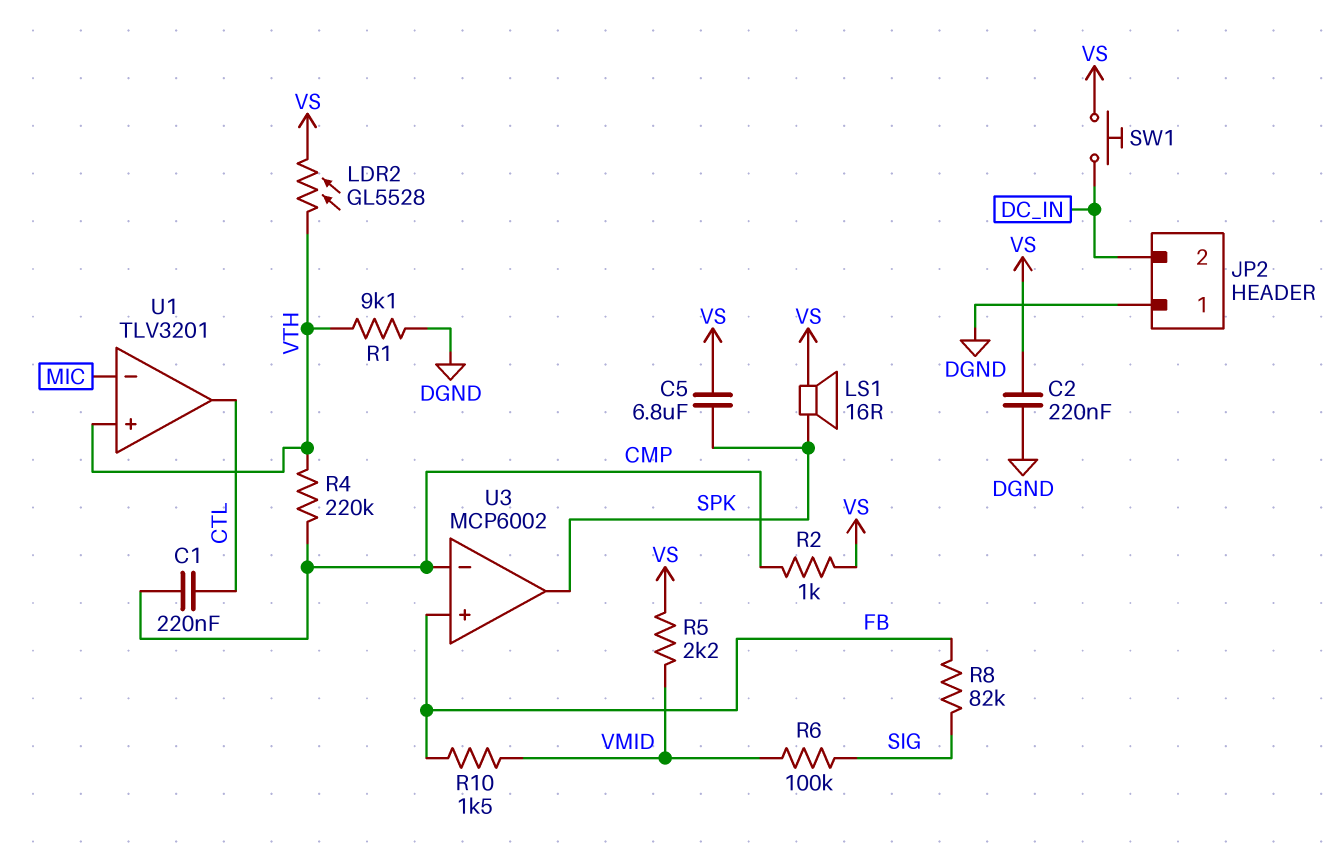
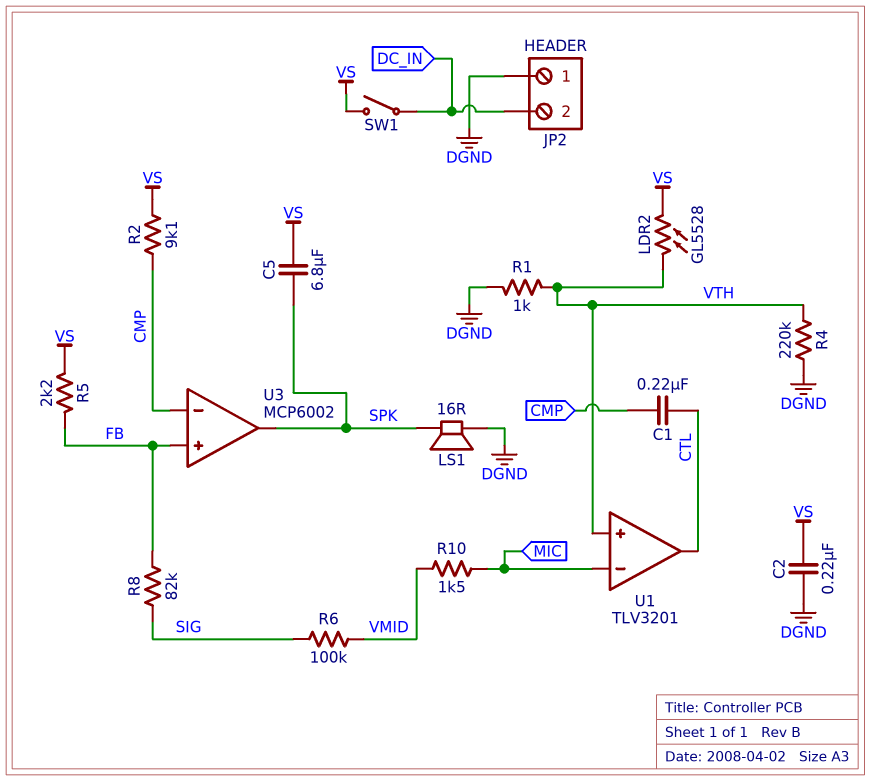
LS1: speaker 16R (SPK, VS) -> speaker 16R (DGND, SPK)
R1: 9.1k (DGND, VTH) -> 1k (DGND, VTH)
R2: 1k (CMP, VS) -> 9.1k (CMP, VS)
R4: 220k (CMP, VTH) -> 220k (DGND, VTH)
R5: 2.2k (VMID, VS) -> 2.2k (FB, VS)
R10: 1.5k (FB, VMID) -> 1.5k (MIC, VMID)
SW1: button (DC_IN, VS) -> switch (DC_IN, VS)

